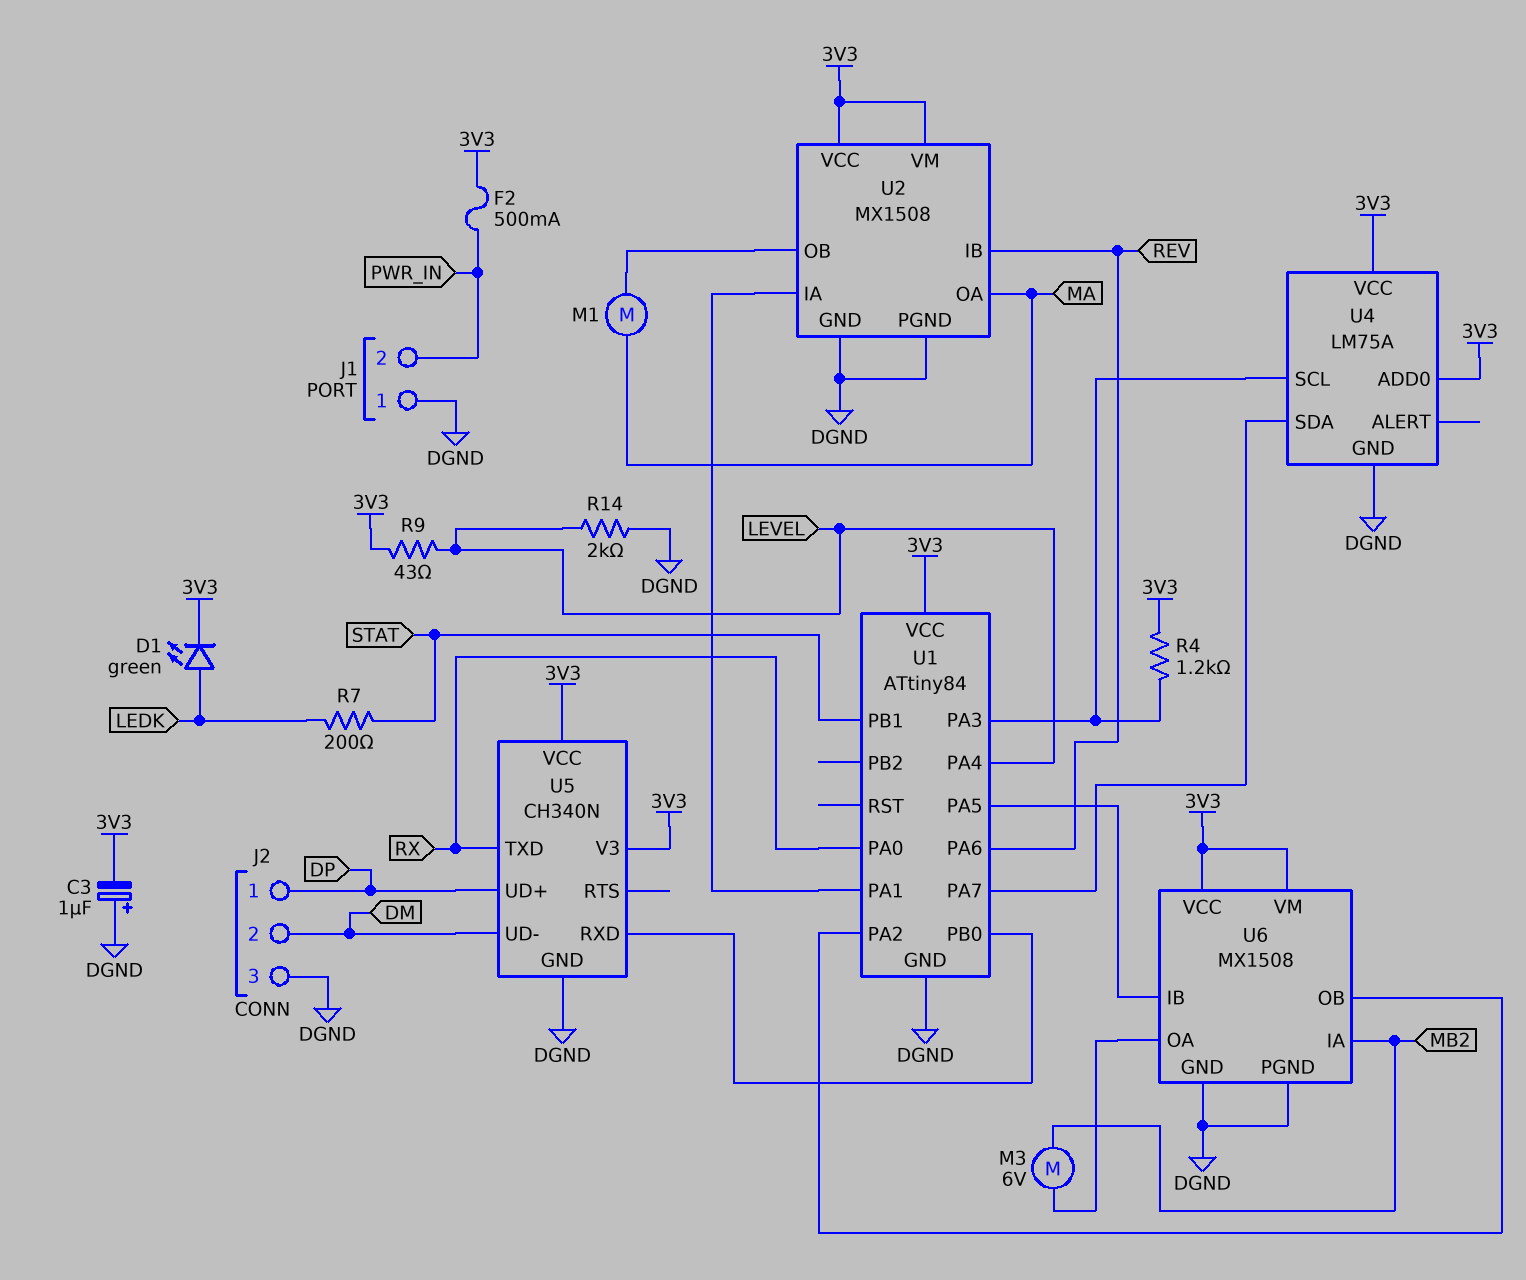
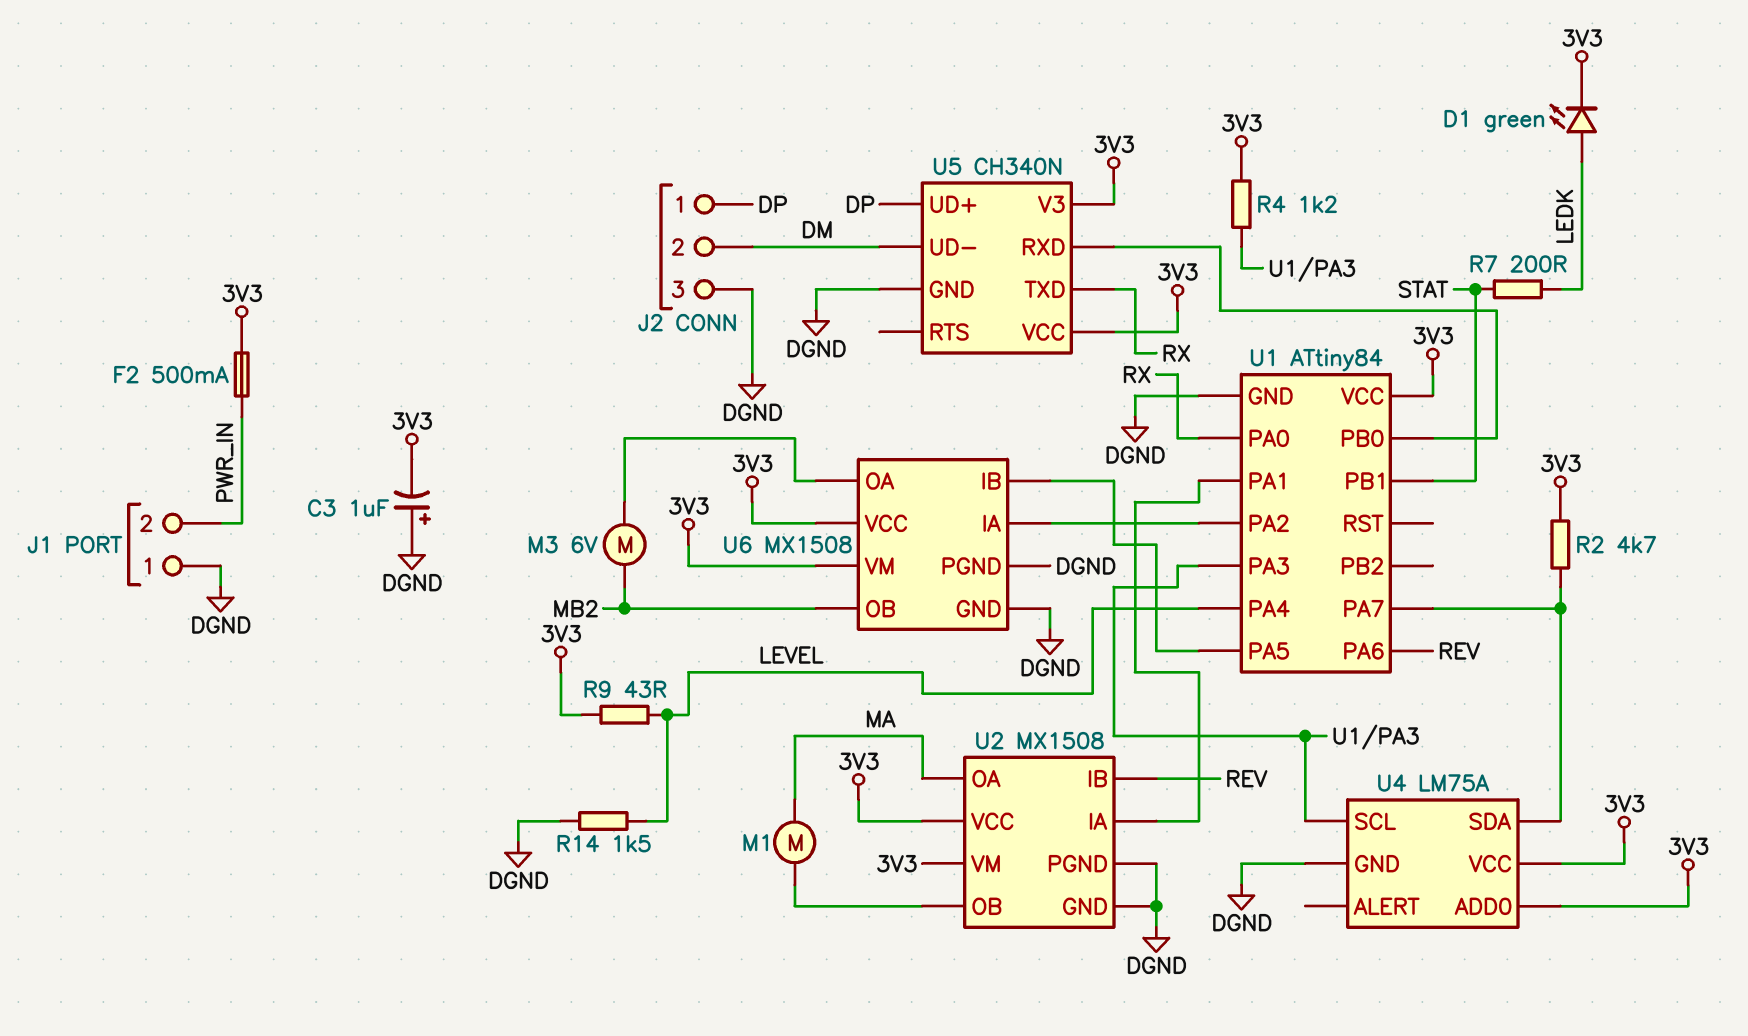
R2: none -> 4.7k (3V3, U1/PA7)
R14: 2k (DGND, LEVEL) -> 1.5k (DGND, LEVEL)
U6 pin IA: MB2 -> U1/PA2
U6 pin OB: U1/PA2 -> MB2

